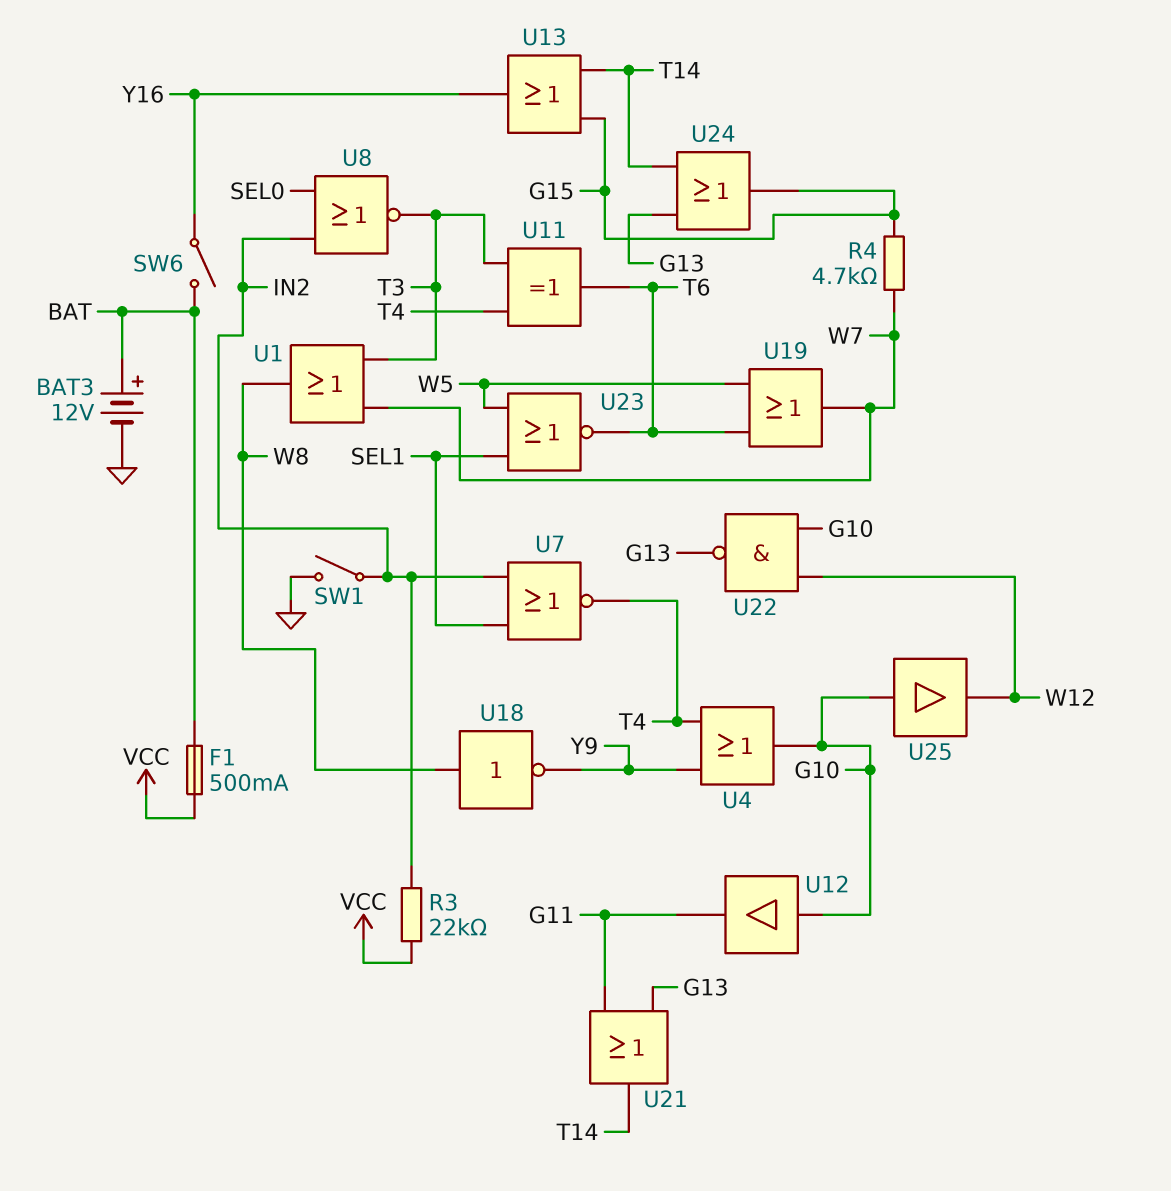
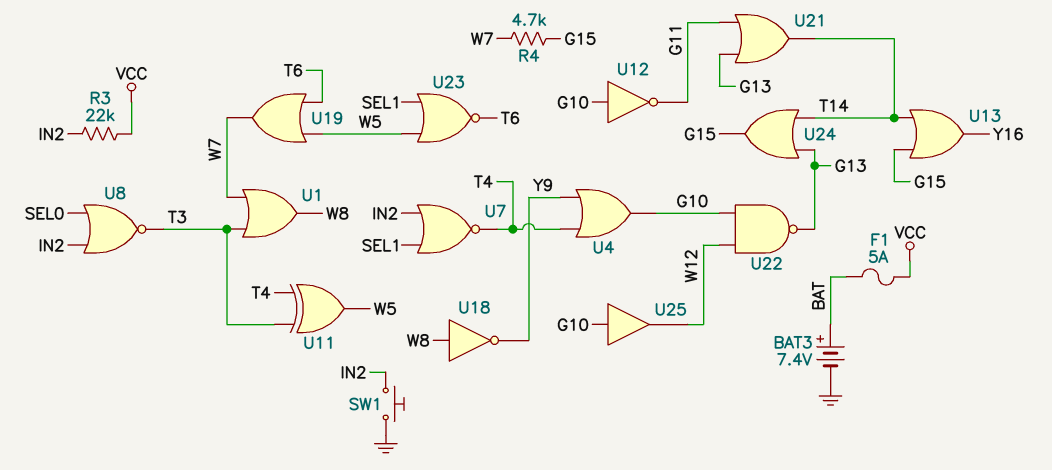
BAT3: 12V (plus BAT, minus GND) -> 7.4V (plus BAT, minus GND)
F1: 500mA (BAT, VCC) -> 5A (BAT, VCC)
SW1: switch (GND, IN2) -> button (GND, IN2)
SW6: switch (BAT, Y16) -> none
U11: XOR (in T3, in T4, out T6) -> XOR (in T3, in T4, out W5)
U12: buffer (in G10, out G11) -> NOT (in G10, out G11)

